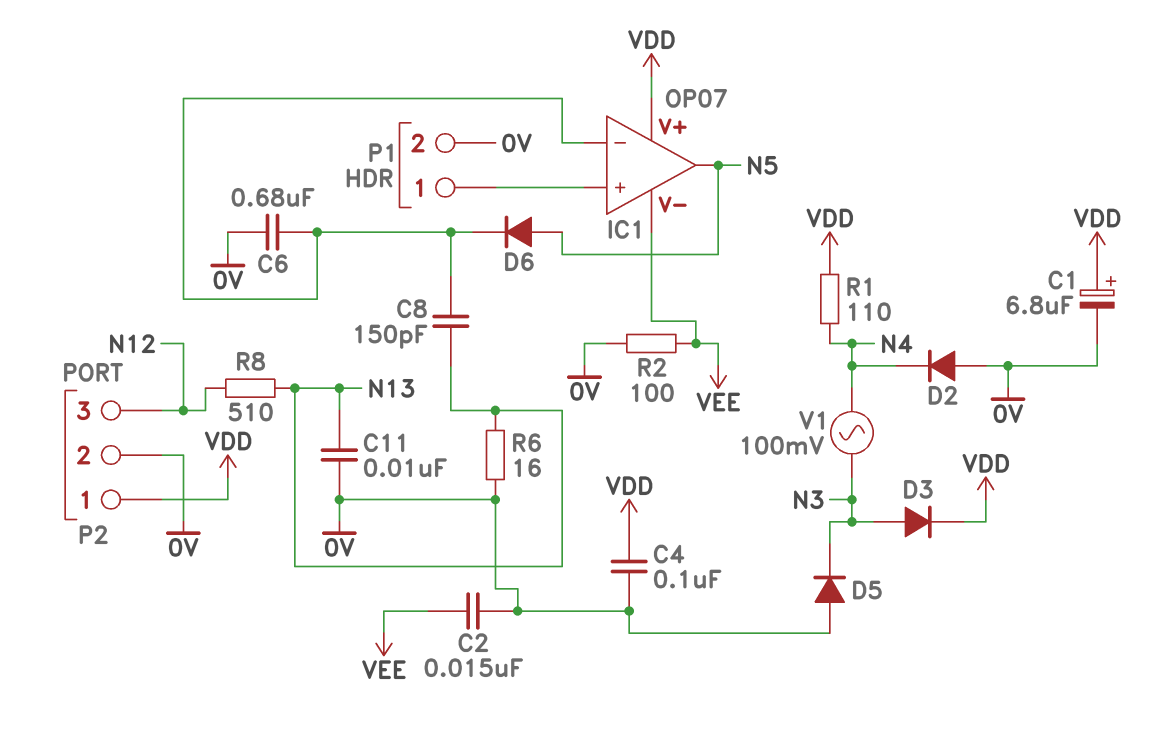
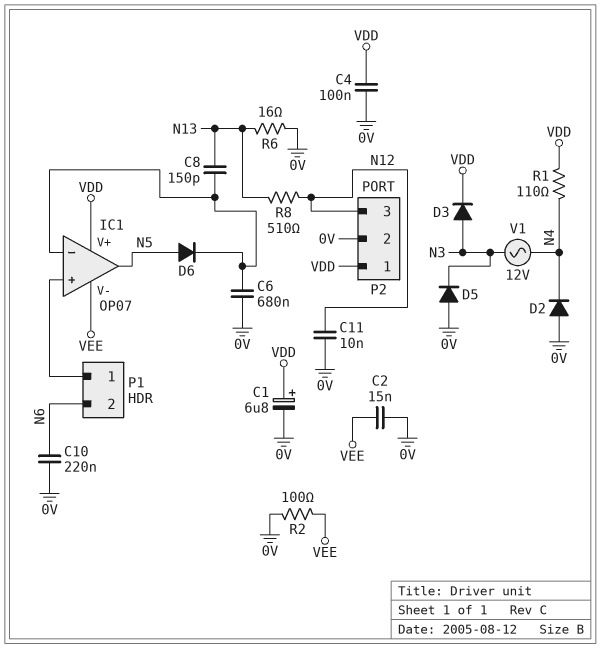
C10: none -> 220nF (0V, N6)
C11: 10nF (0V, N13) -> 10nF (0V, N12)
P1 pin 2: 0V -> N6
V1: AC 100mV (N3, N4) -> AC 12V (N3, N4)

